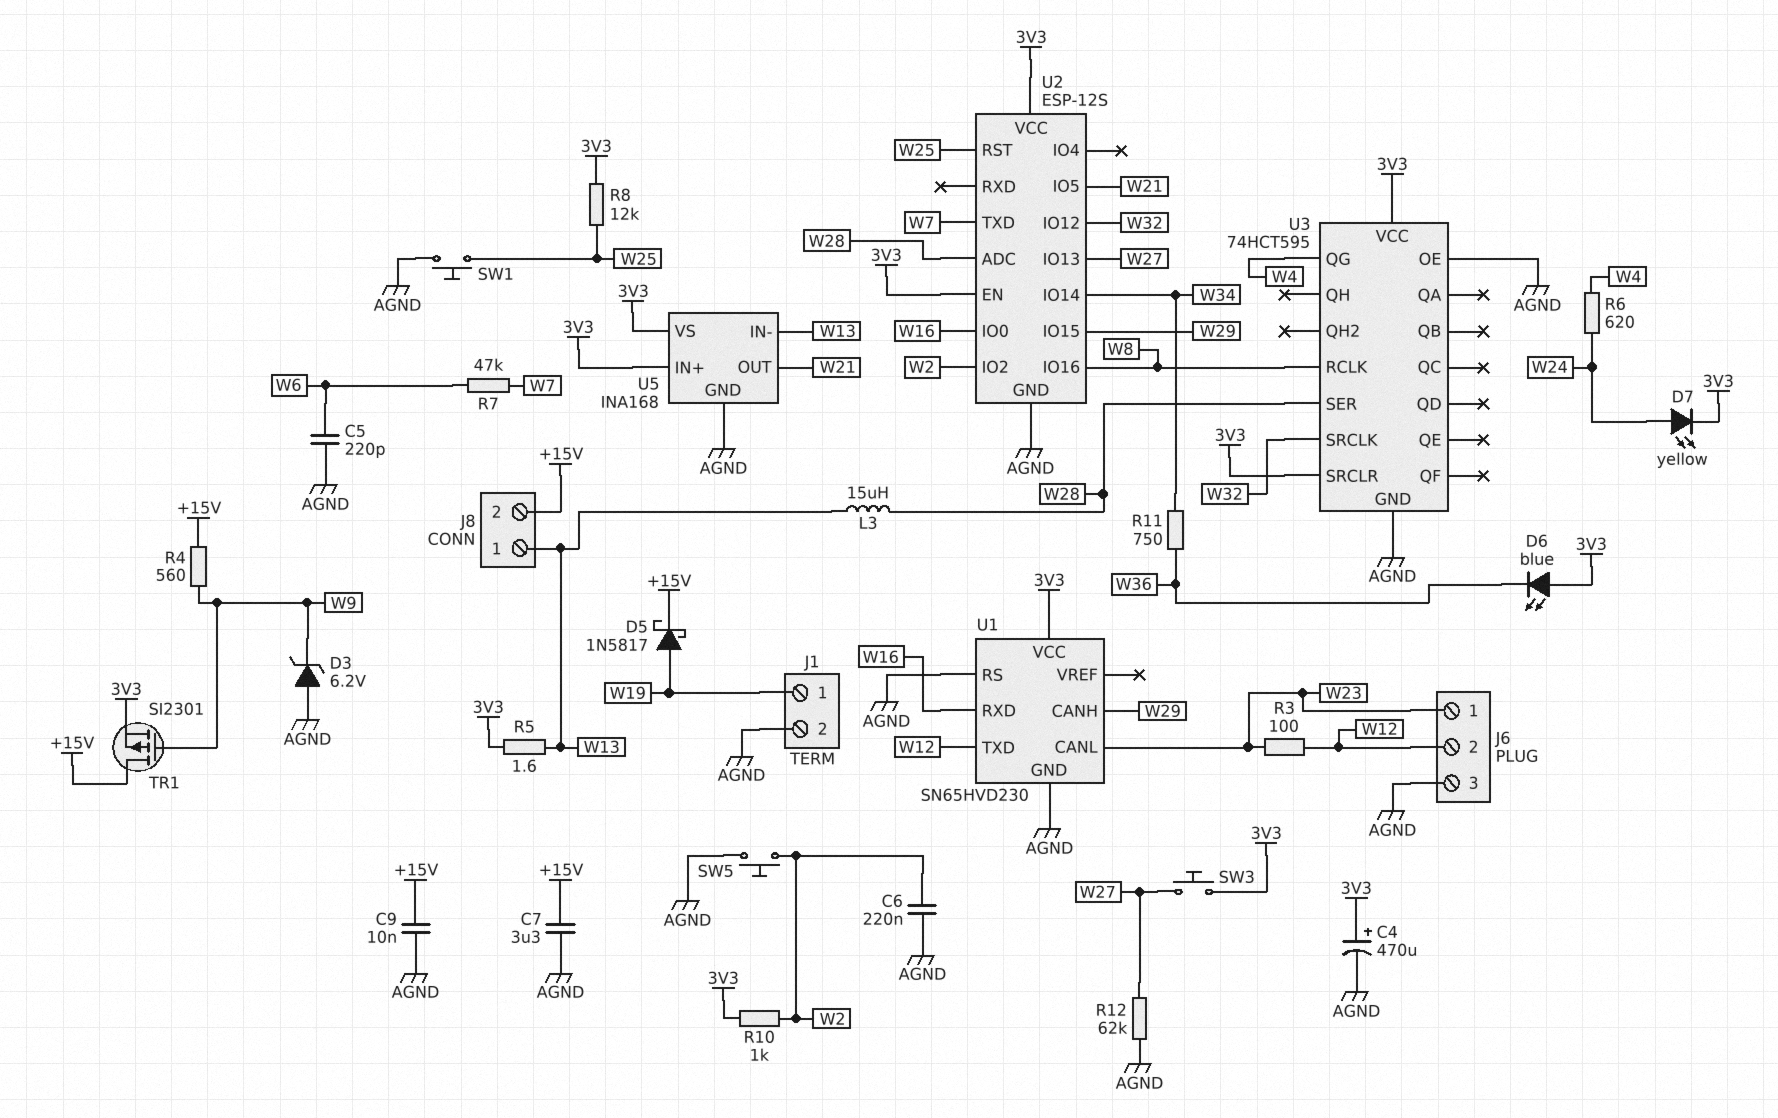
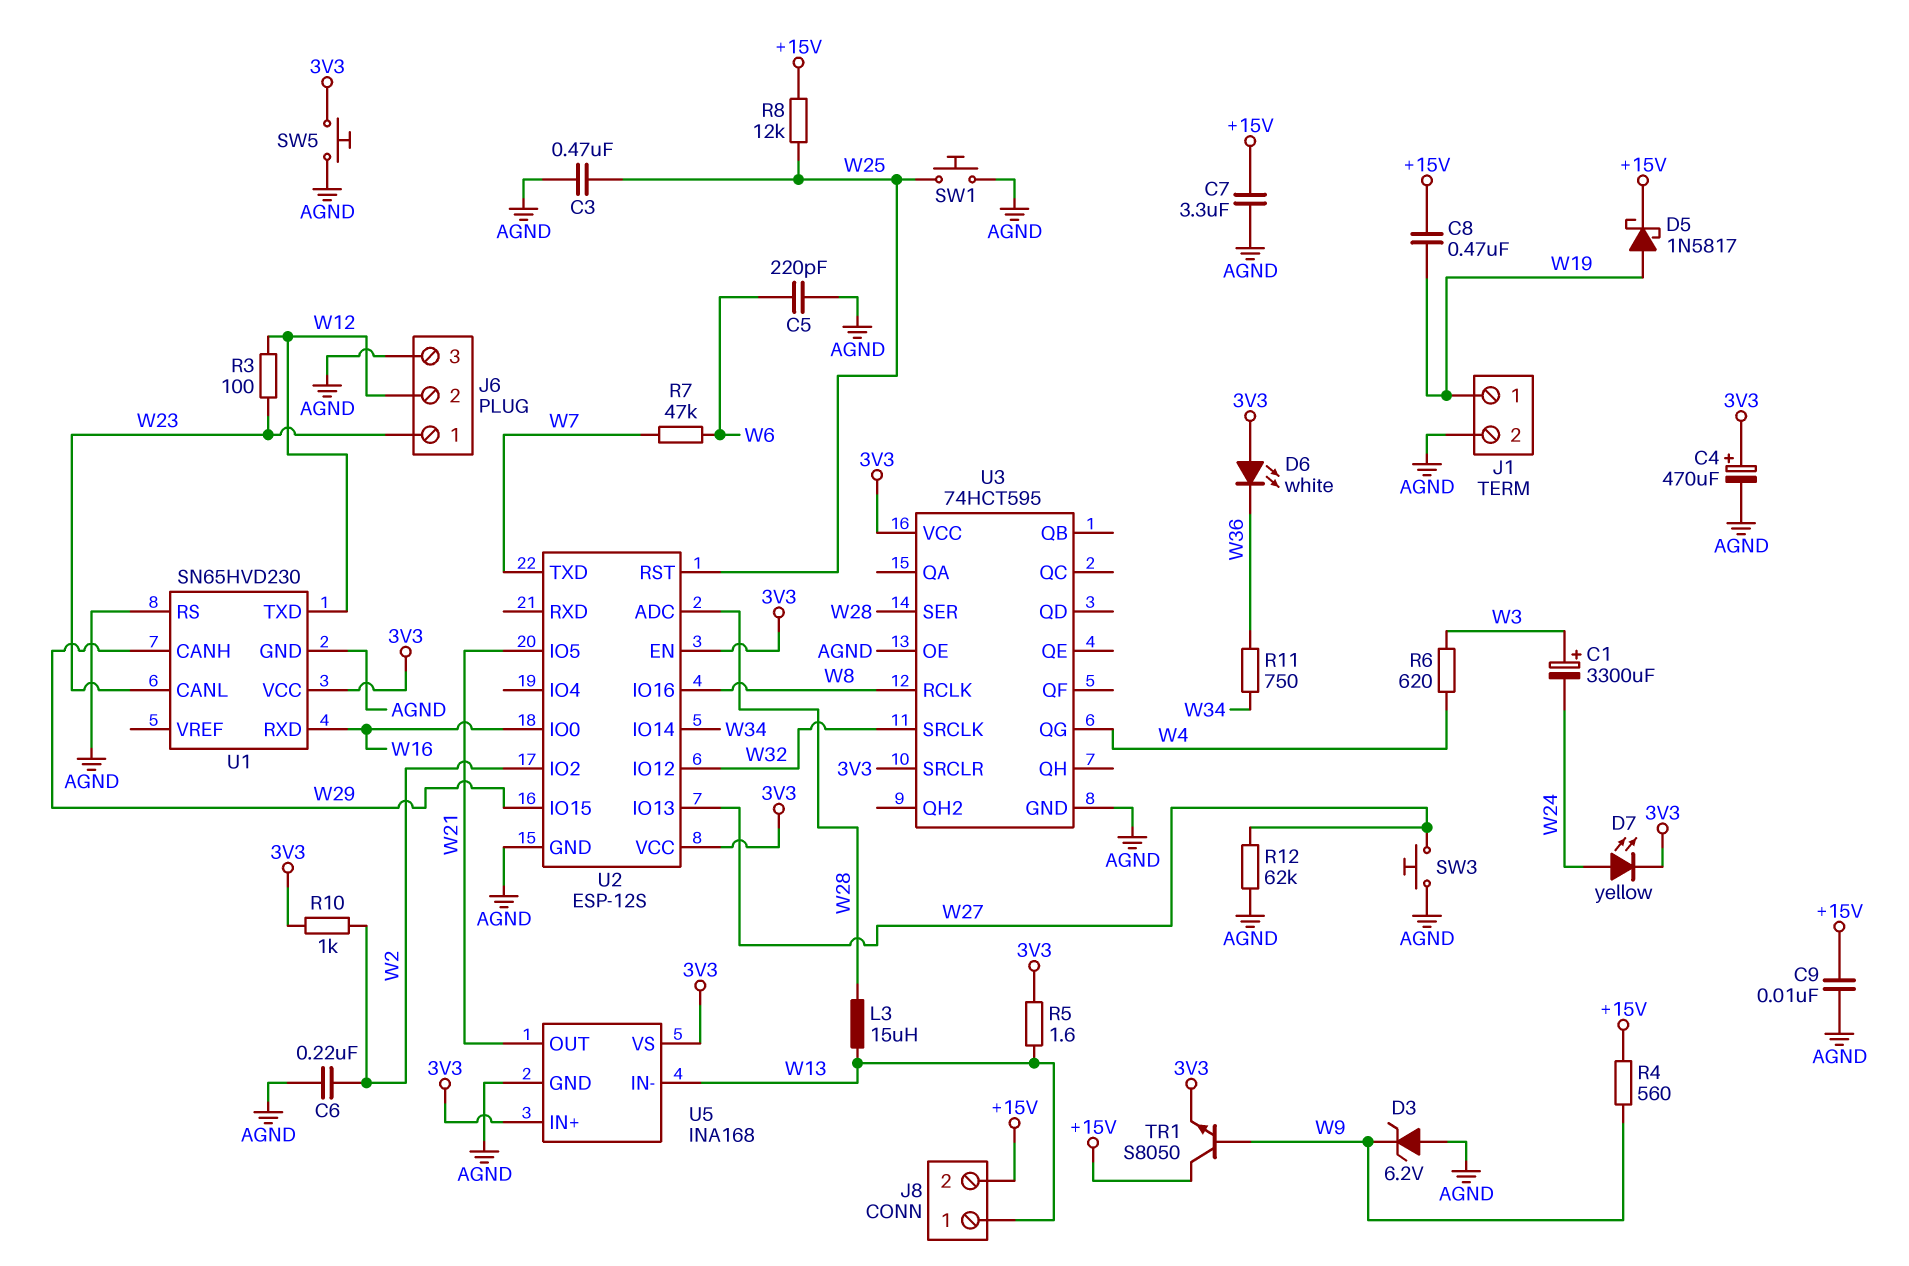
C1: none -> 3300uF (plus W3, minus W24)
C3: none -> 470nF (AGND, W25)
C8: none -> 470nF (+15V, W19)
D6: LED blue (A 3V3, K W36) -> LED white (A 3V3, K W36)
R6: 620 (W4, W24) -> 620 (W3, W4)
R8: 12k (3V3, W25) -> 12k (+15V, W25)
SW3: button (3V3, W27) -> button (AGND, W27)
SW5: button (AGND, W2) -> button (3V3, AGND)
TR1: PMOS SI2301 (G W9, D +15V, S 3V3) -> NPN S8050 (B W9, C +15V, E 3V3)

